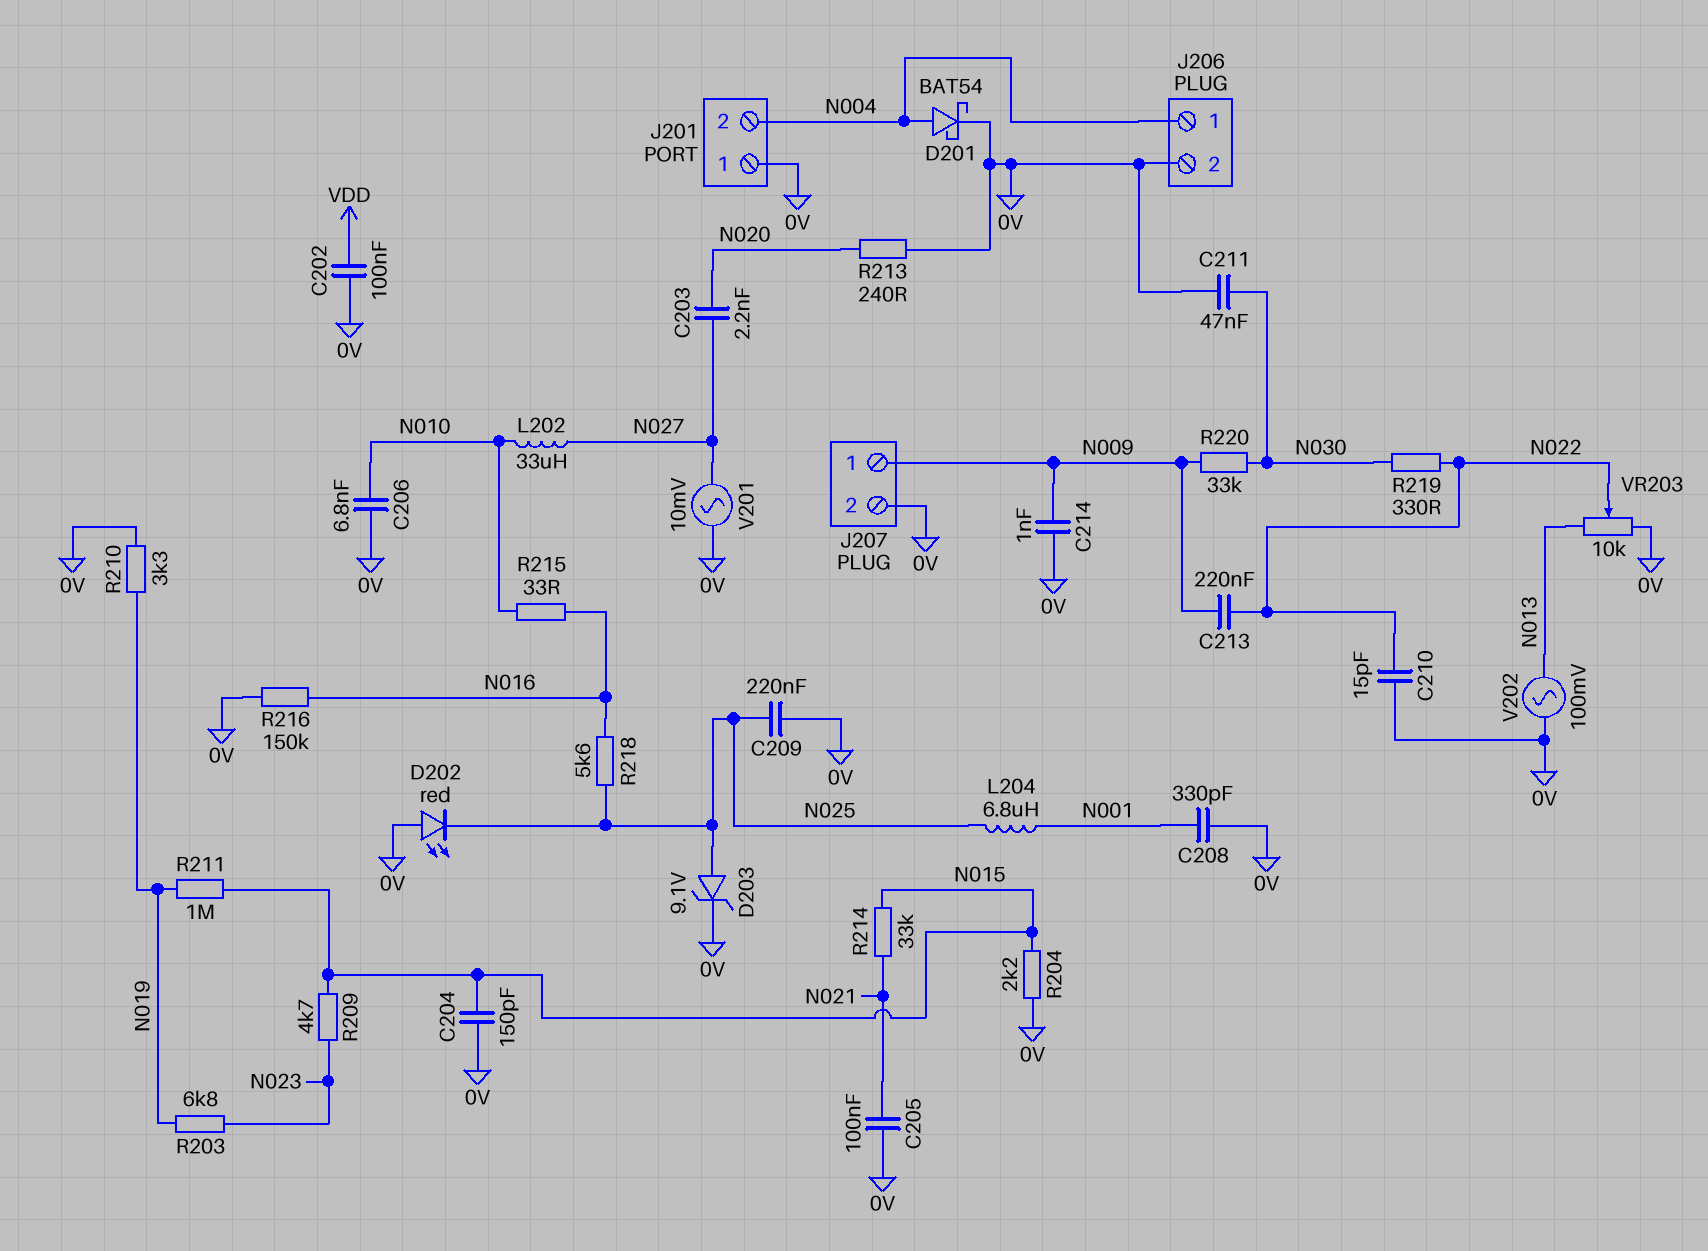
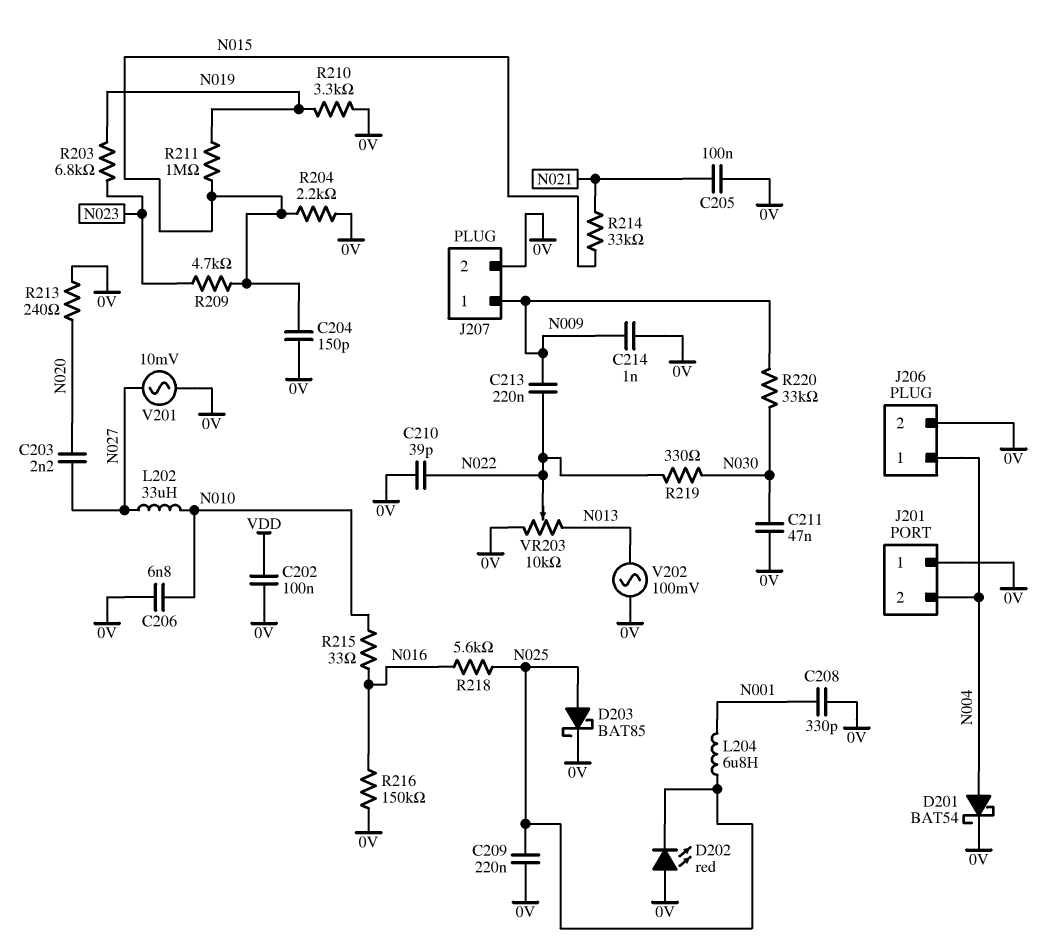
C210: 15pF (0V, N022) -> 39pF (0V, N022)
D203: zener 9.1V (A N025, K 0V) -> schottky BAT85 (A N025, K 0V)

